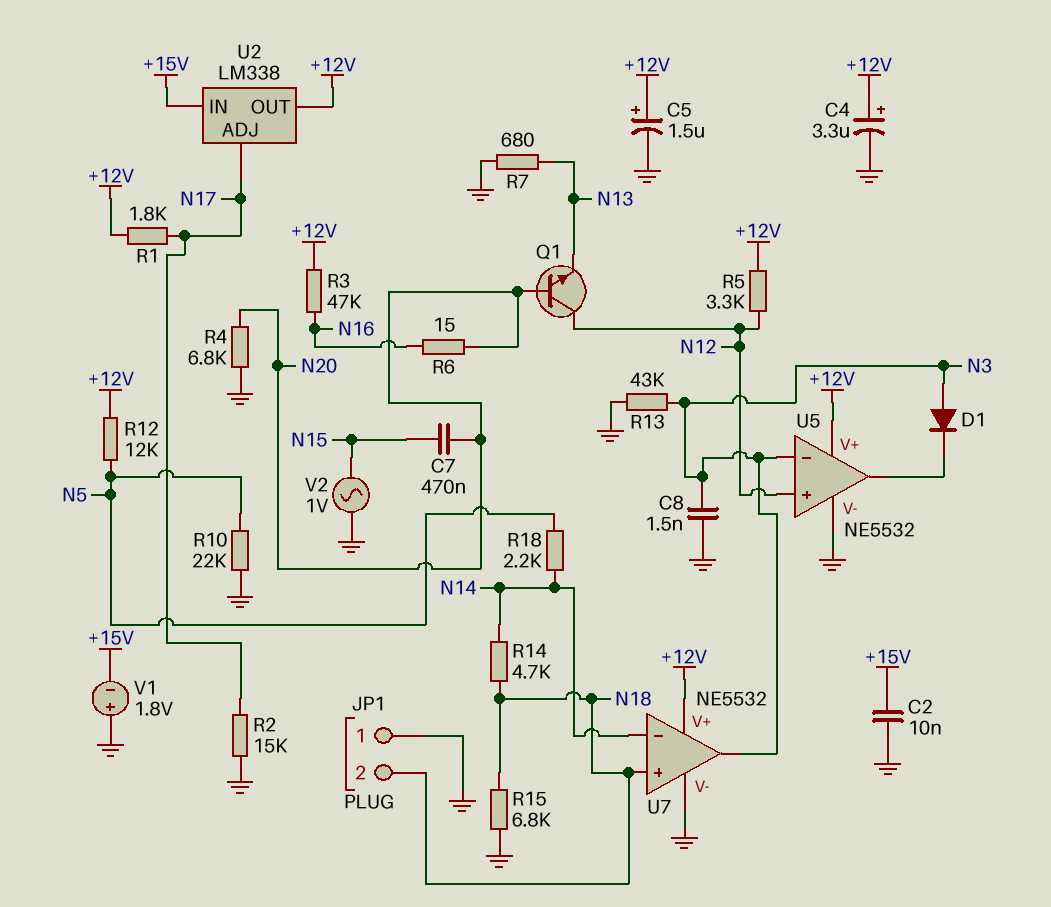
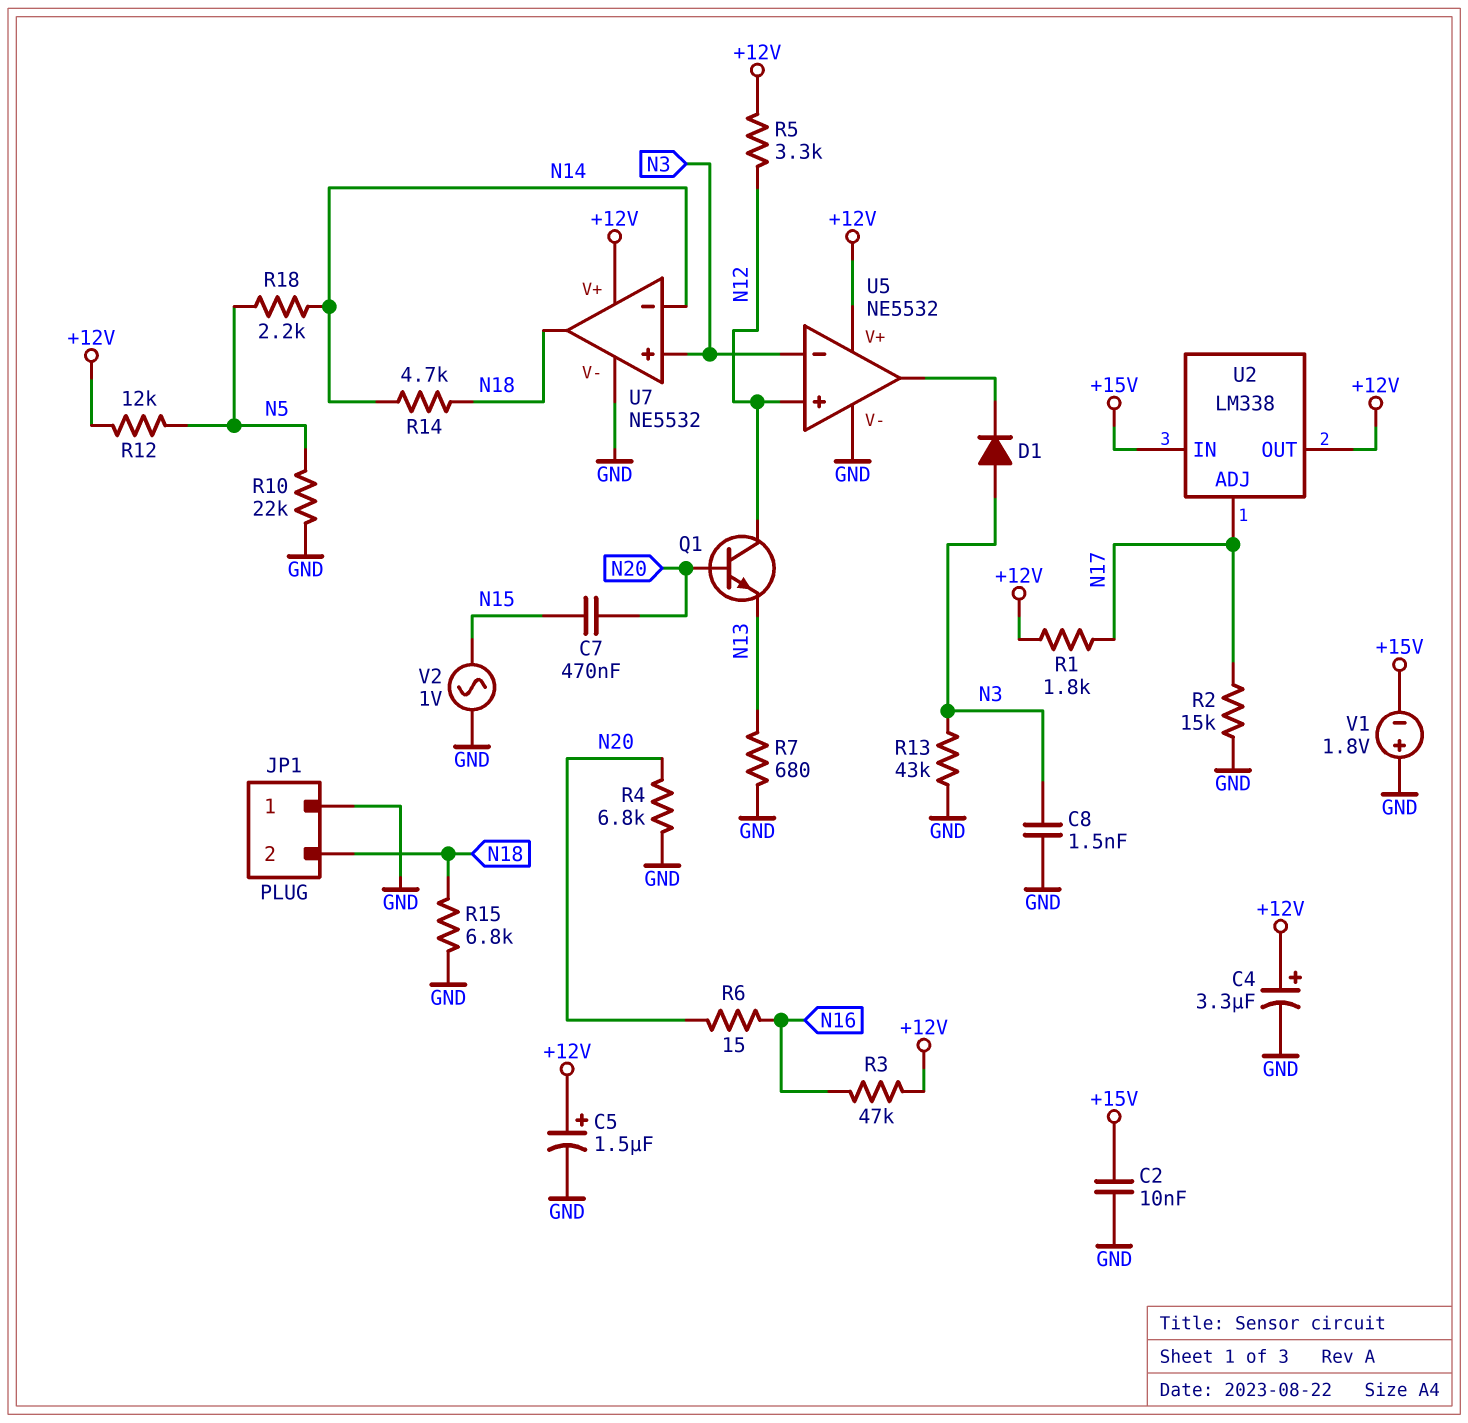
U7 pin in+: N18 -> N3
U7 pin out: N3 -> N18

